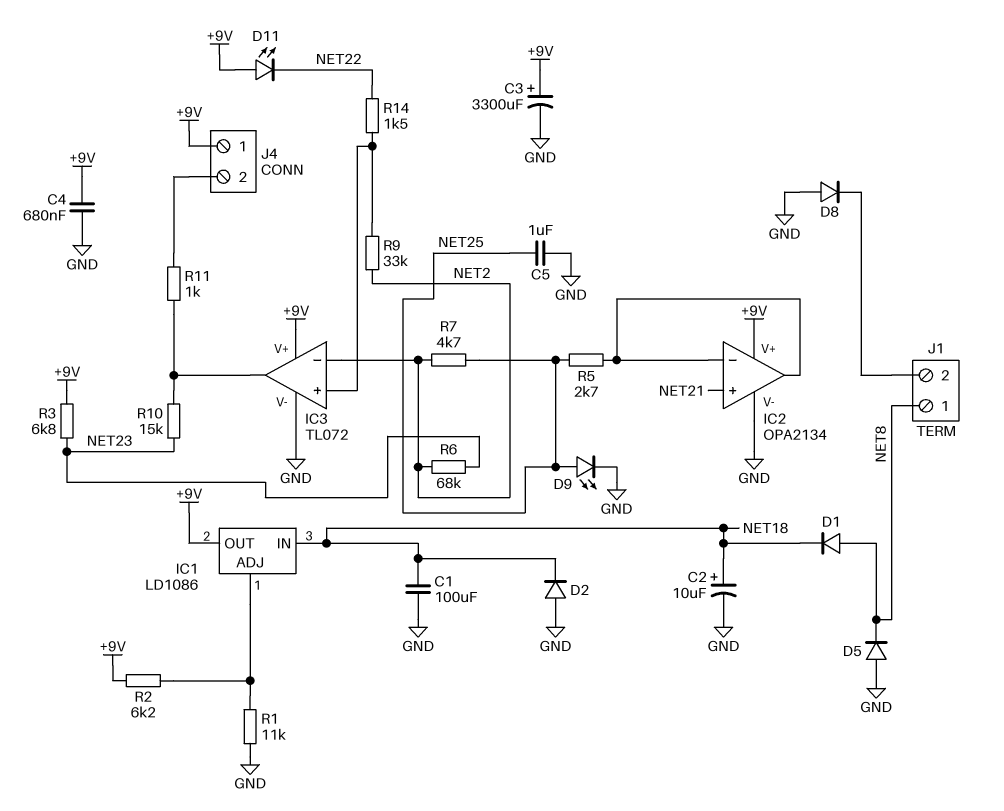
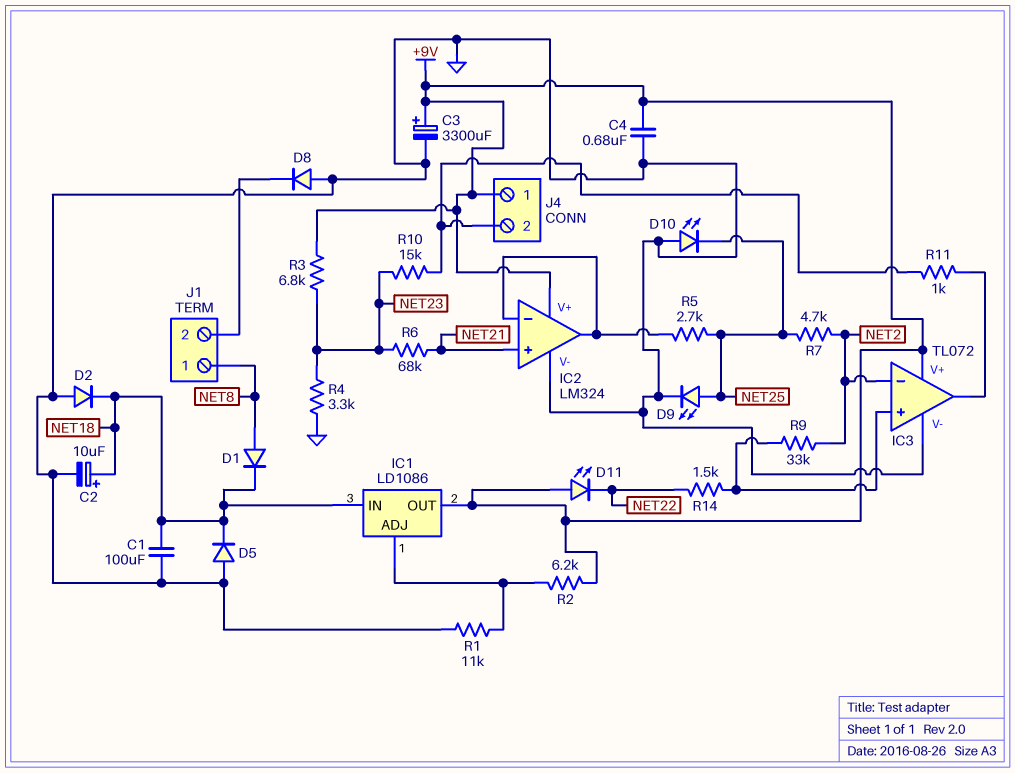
C5: 1uF (GND, NET25) -> none
D5: diode (A GND, K NET8) -> diode (A GND, K NET18)
D10: none -> LED (A GND, K NET25)
IC2: OPA2134 -> LM324
R4: none -> 3.3k (GND, NET23)
R6: 68k (NET2, NET23) -> 68k (NET21, NET23)
R10: 15k (IC3/out, NET23) -> 15k (J4/2, NET23)

